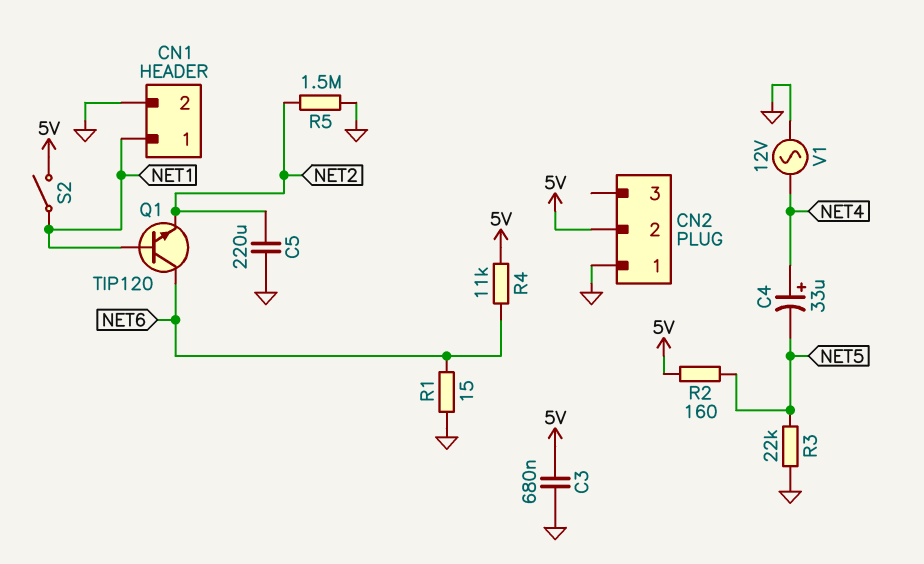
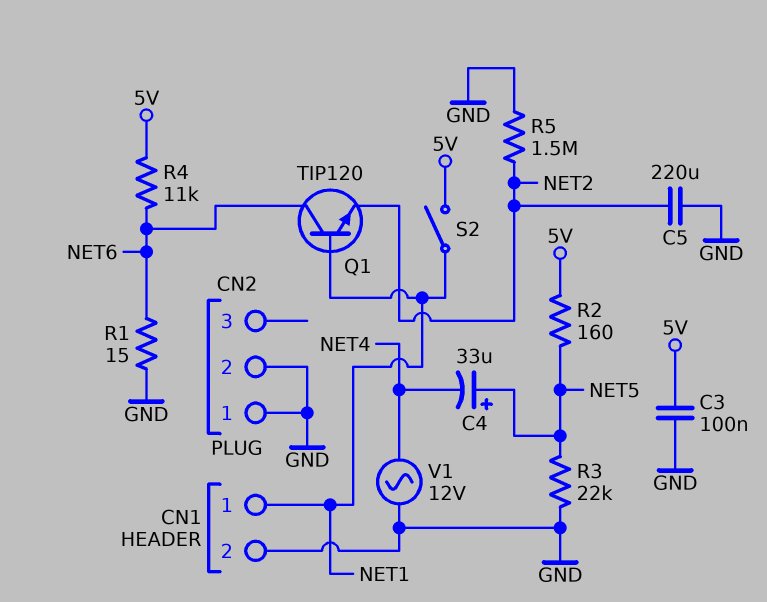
C3: 680nF (5V, GND) -> 100nF (5V, GND)
C4: 33uF (plus NET4, minus NET5) -> 33uF (plus NET5, minus NET4)
CN2 pin 2: 5V -> GND

